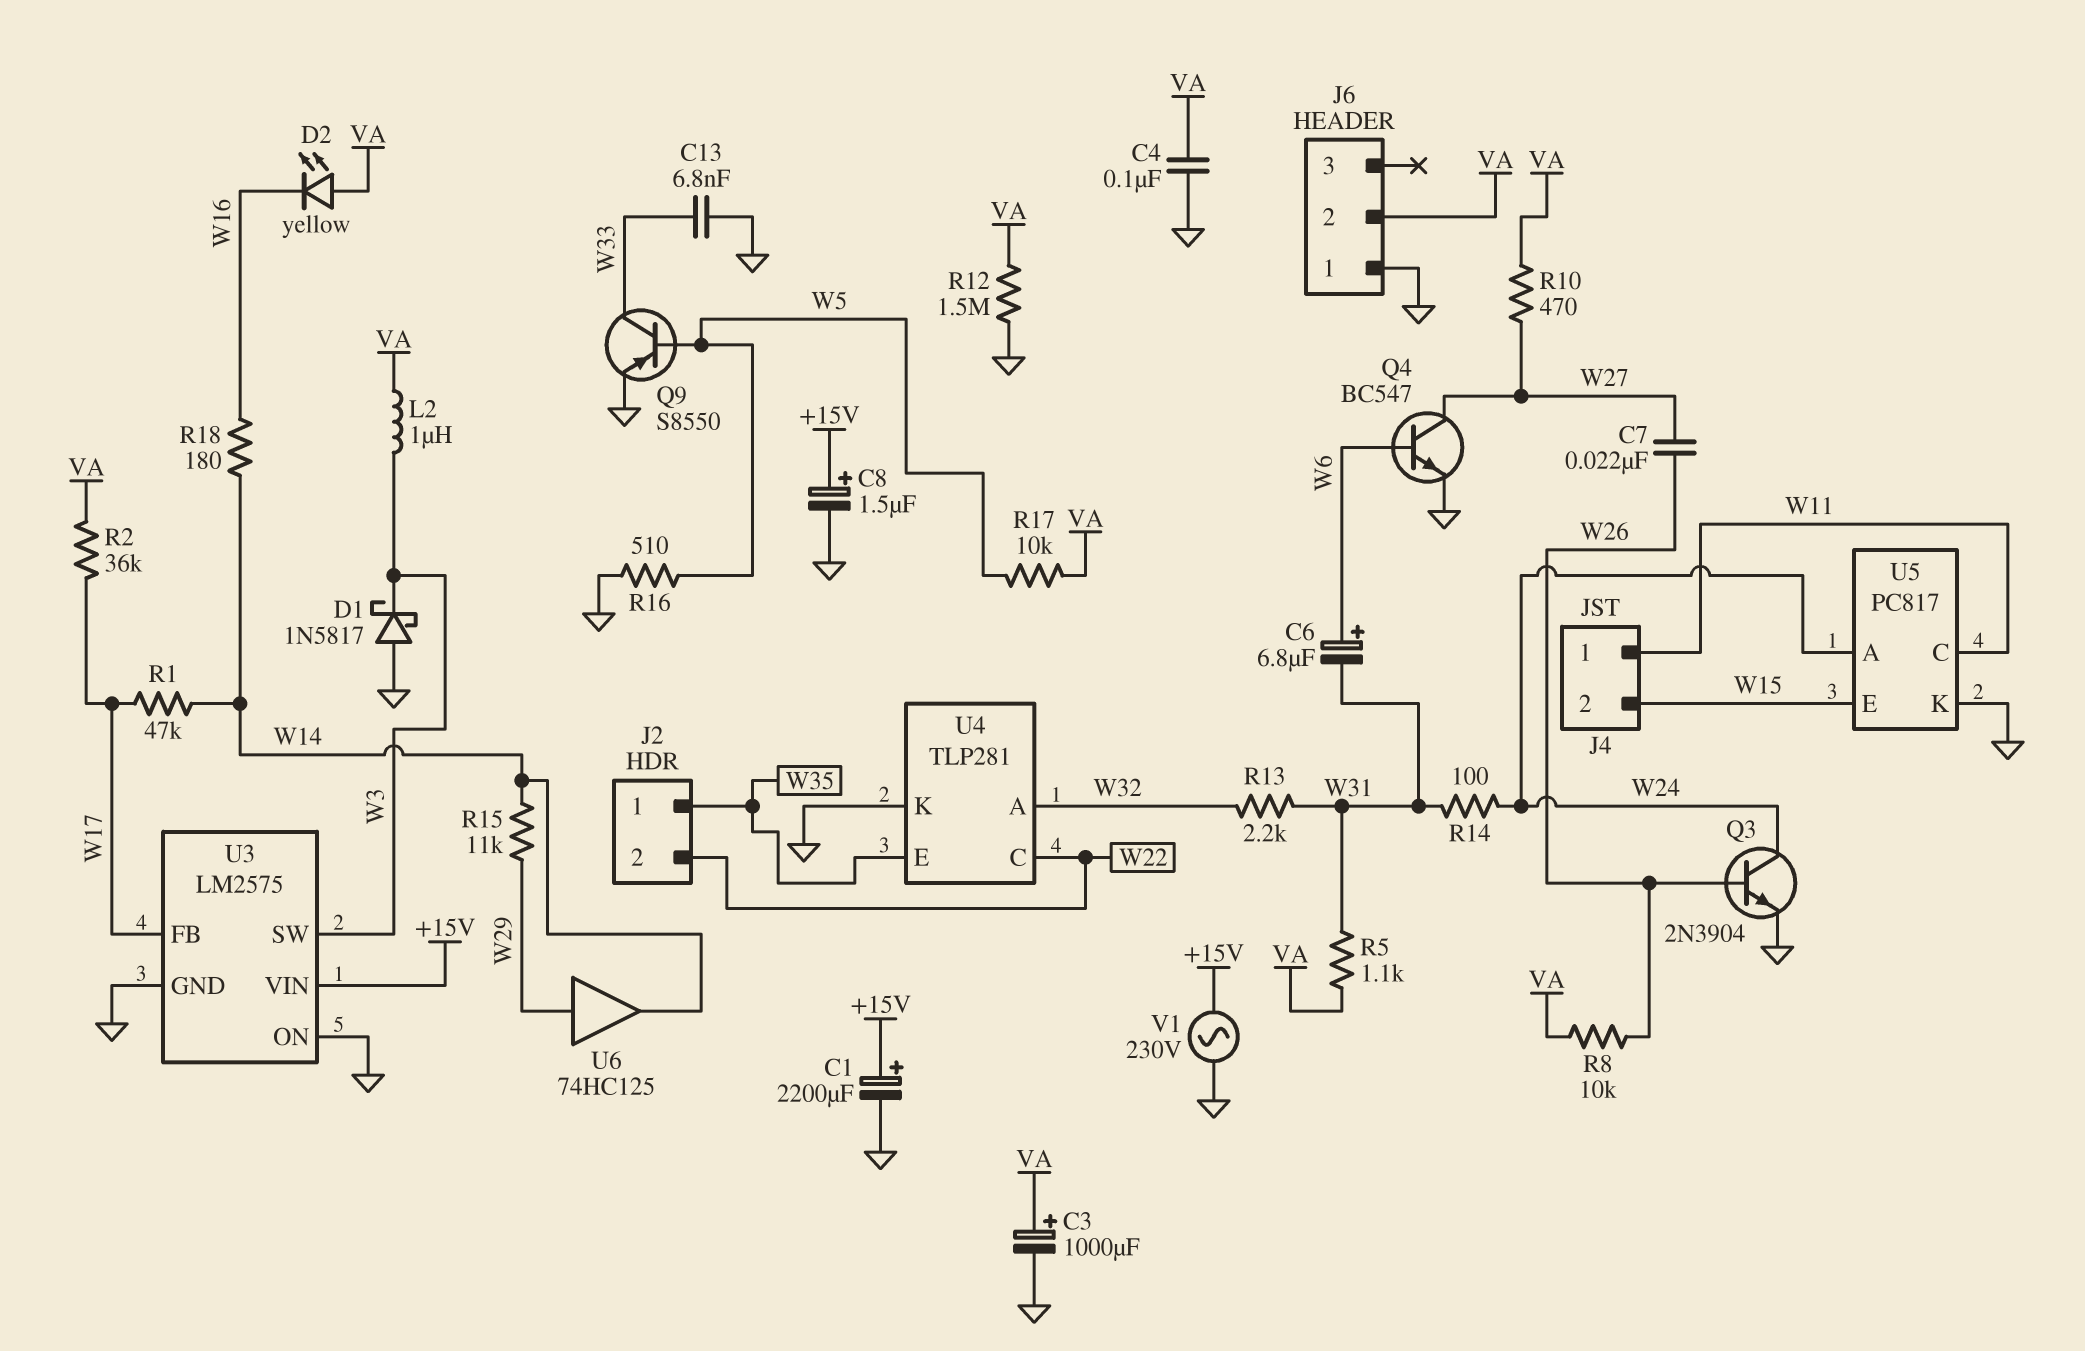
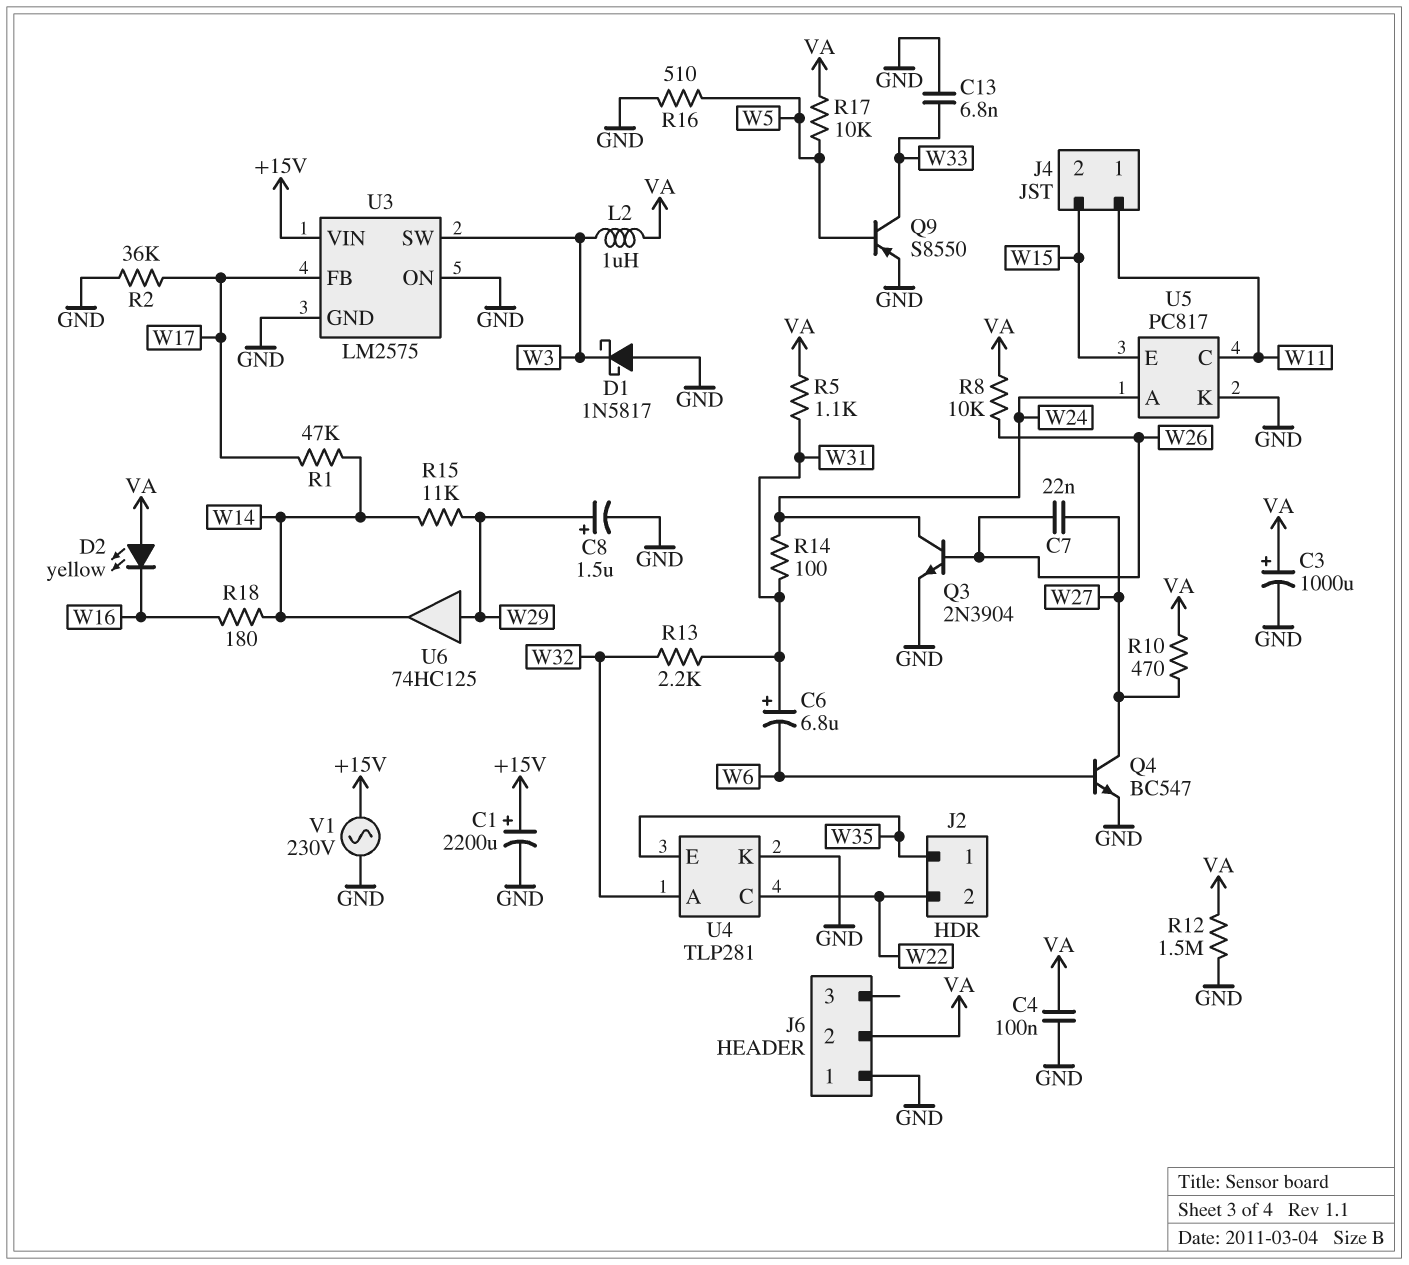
C6: 6.8uF (plus W6, minus W31) -> 6.8uF (plus W31, minus W6)
C8: 1.5uF (plus +15V, minus GND) -> 1.5uF (plus W29, minus GND)
R2: 36k (VA, W17) -> 36k (GND, W17)

